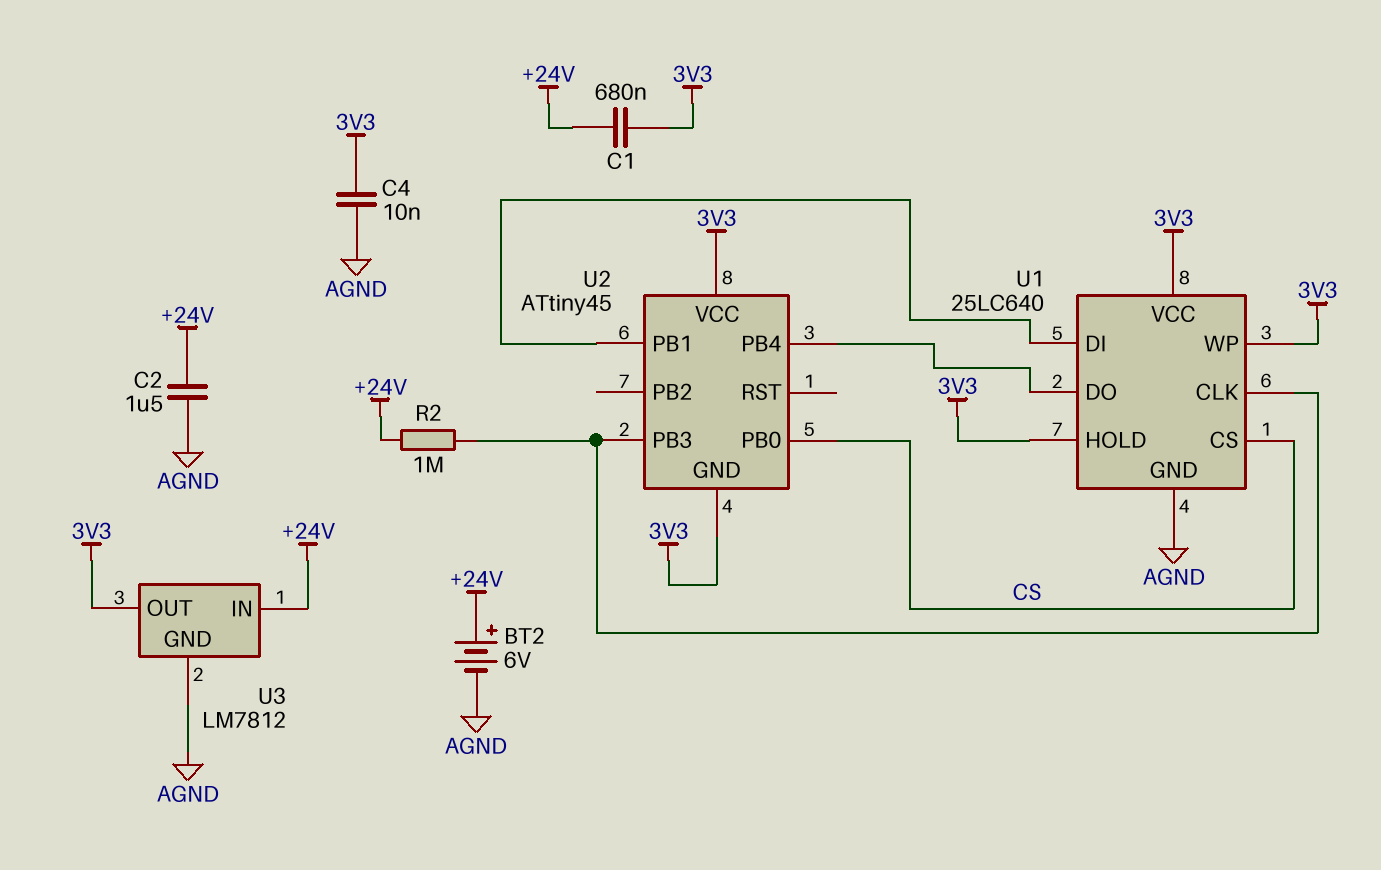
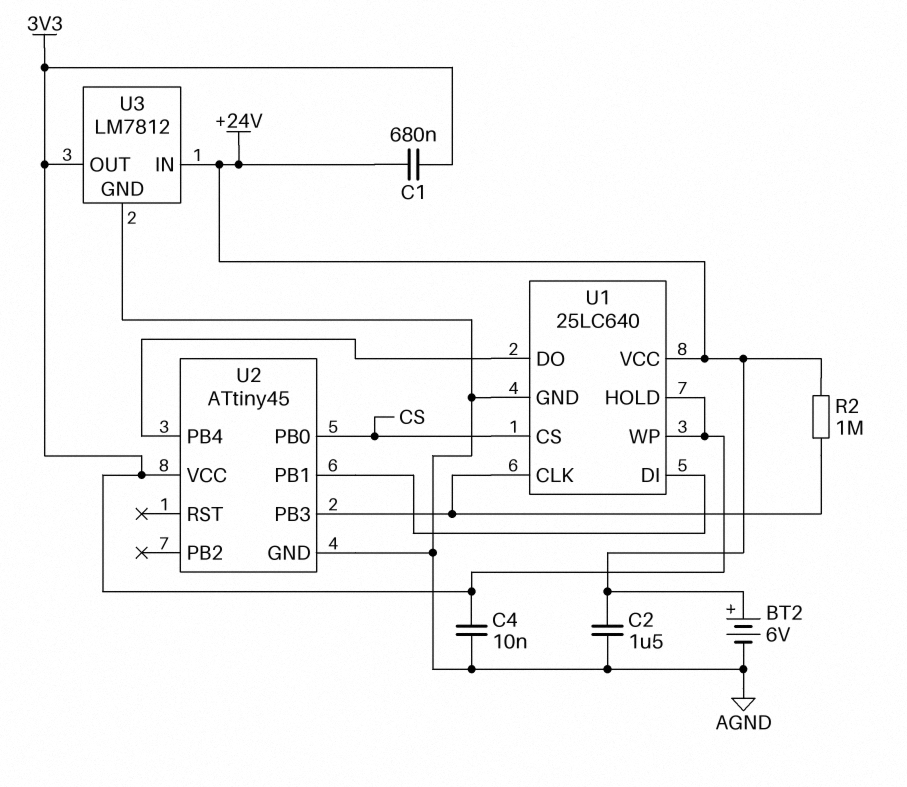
U1 pin VCC: 3V3 -> +24V
U2 pin GND: 3V3 -> AGND

